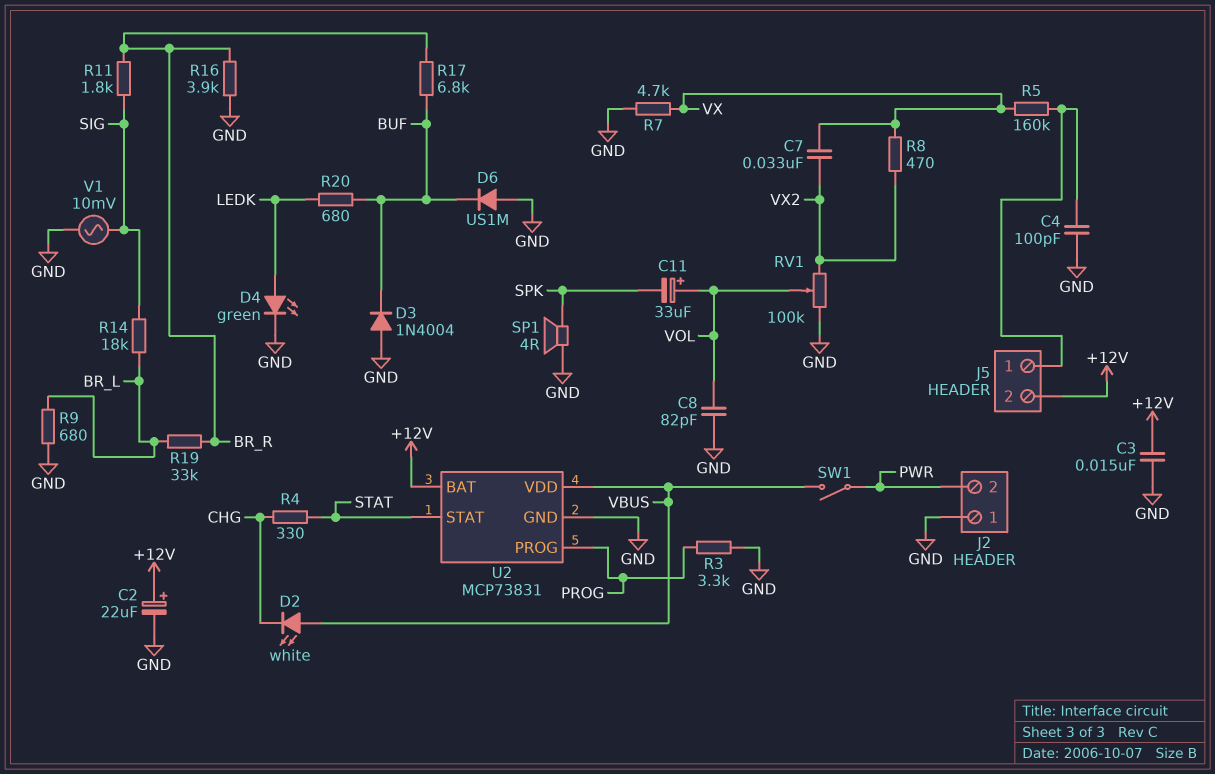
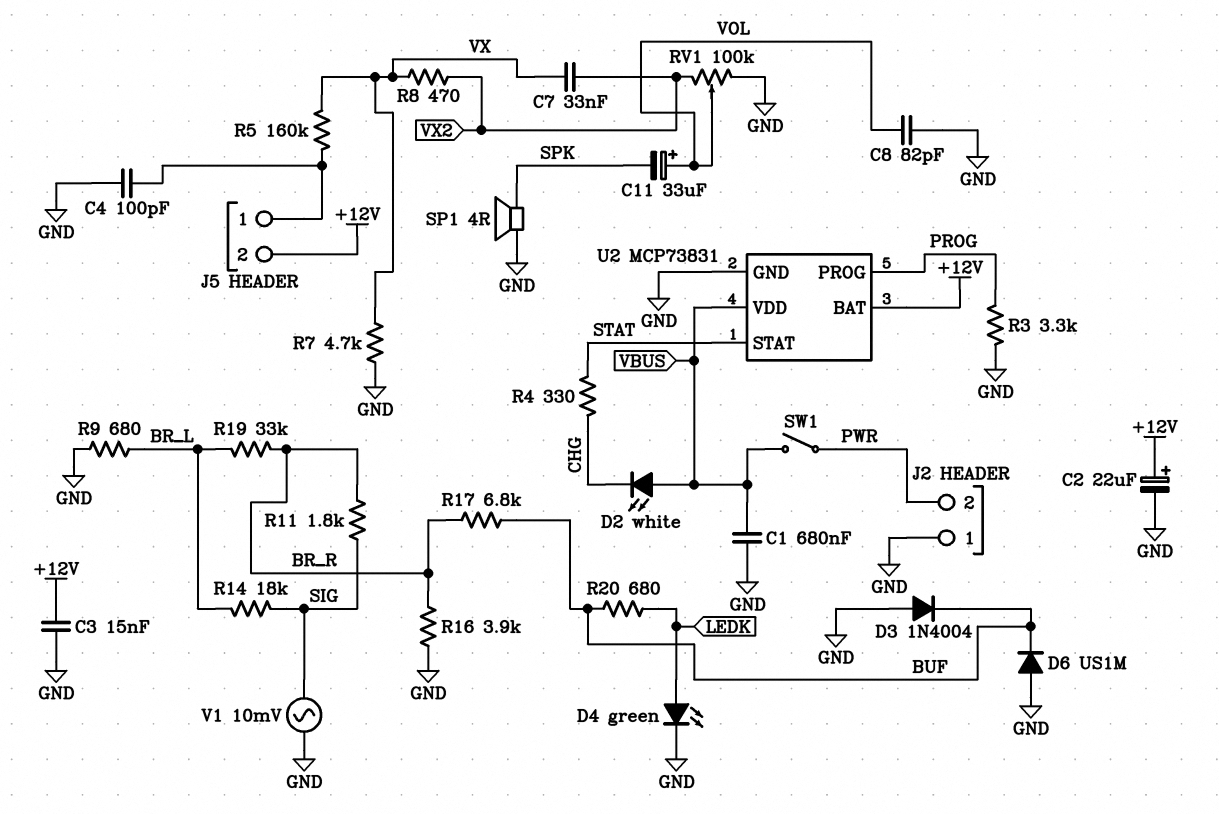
C1: none -> 680nF (GND, VBUS)

